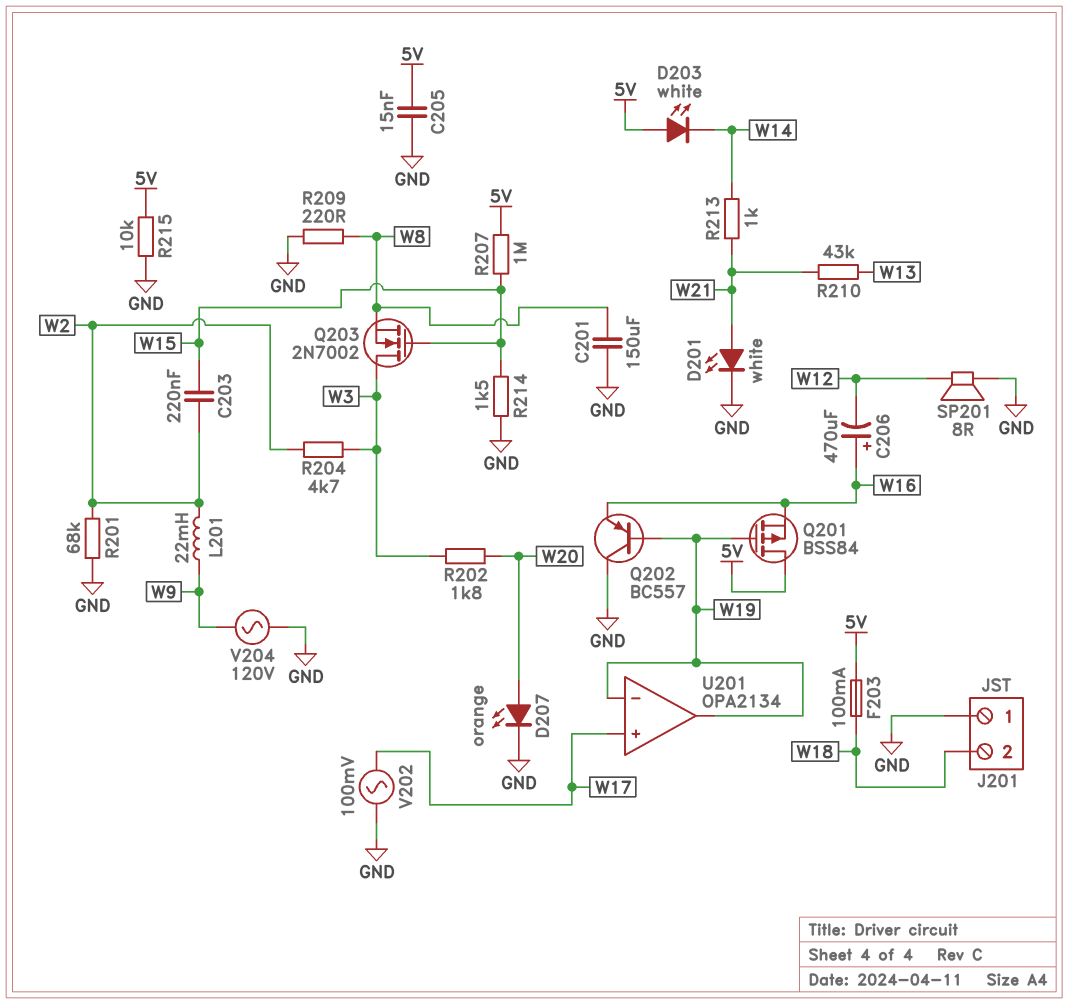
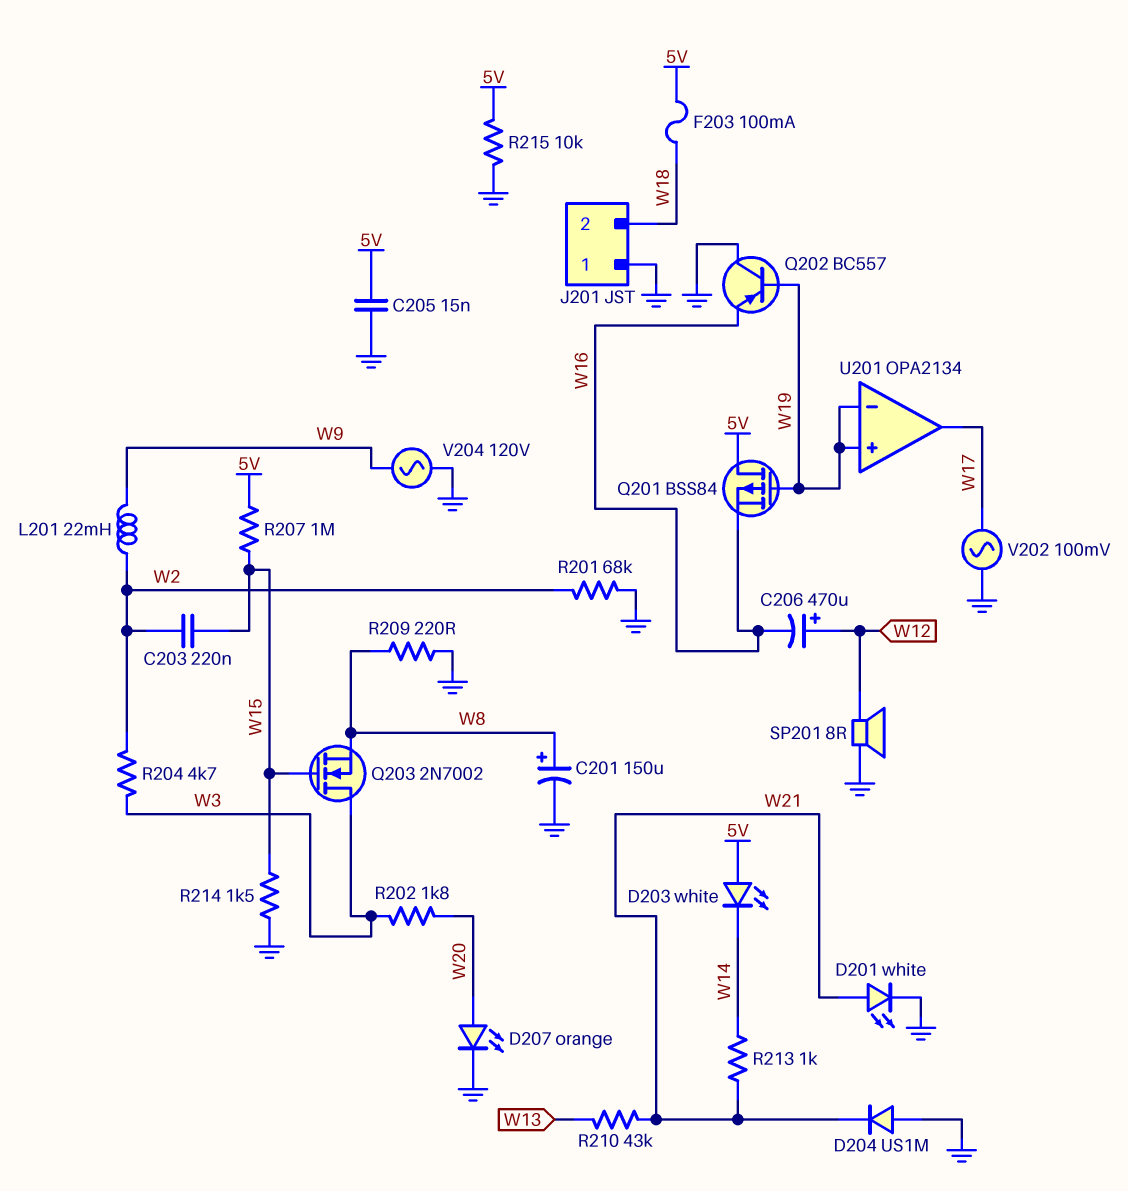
C201: 150uF (GND, W8) -> 150uF (plus W8, minus GND)
C206: 470uF (plus W16, minus W12) -> 470uF (plus W12, minus W16)
D204: none -> diode US1M (A GND, K W21)
U201 pin in+: W17 -> W19
U201 pin out: W19 -> W17

